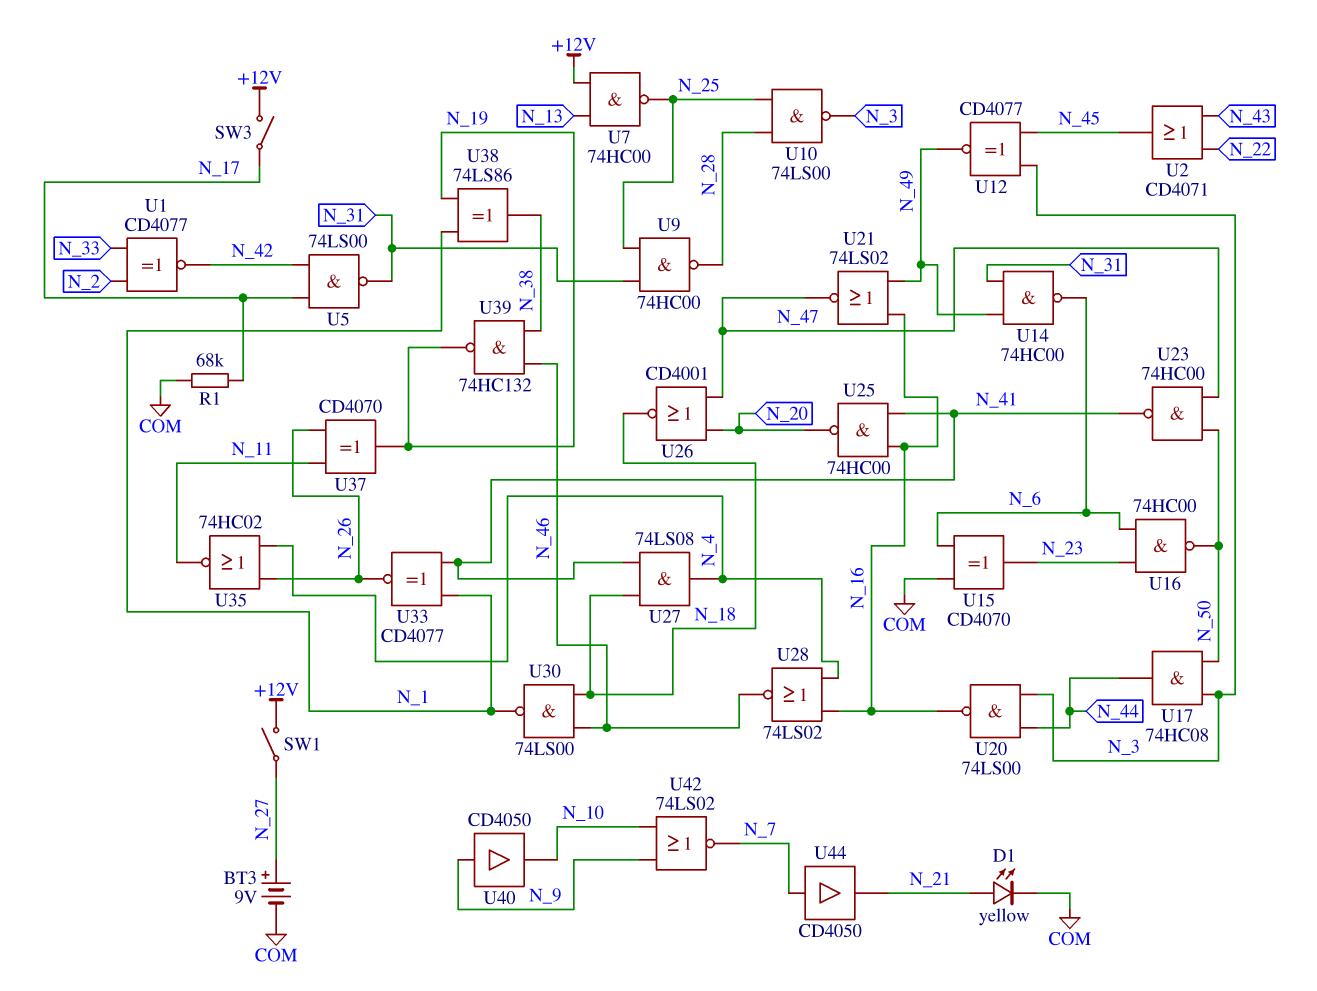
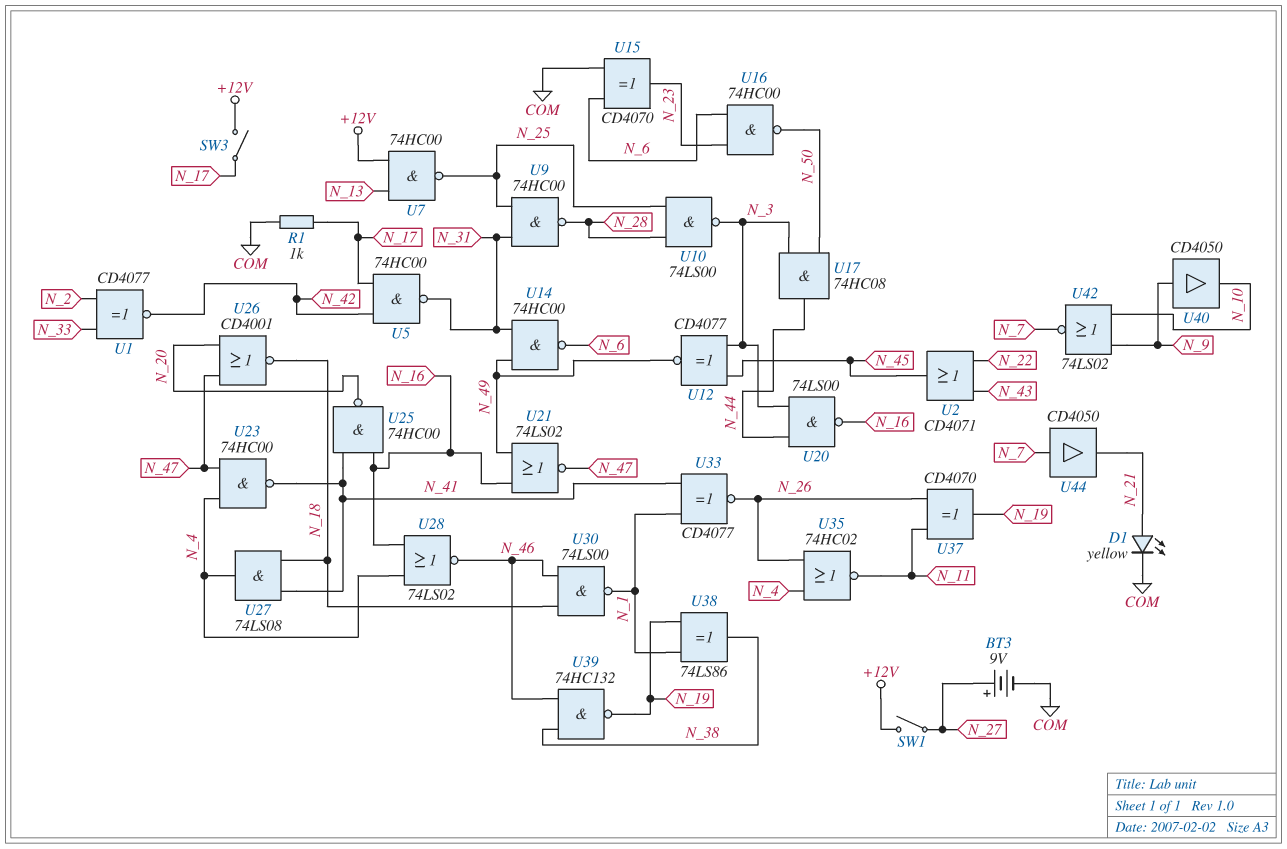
R1: 68k (COM, N_17) -> 1k (COM, N_17)
U5: NAND 74LS00 (in N_17, in N_42, out N_31) -> NAND 74HC00 (in N_17, in N_42, out N_31)
U23: NAND 74HC00 (in N_47, in N_50, out N_41) -> NAND 74HC00 (in N_4, in N_47, out N_41)

